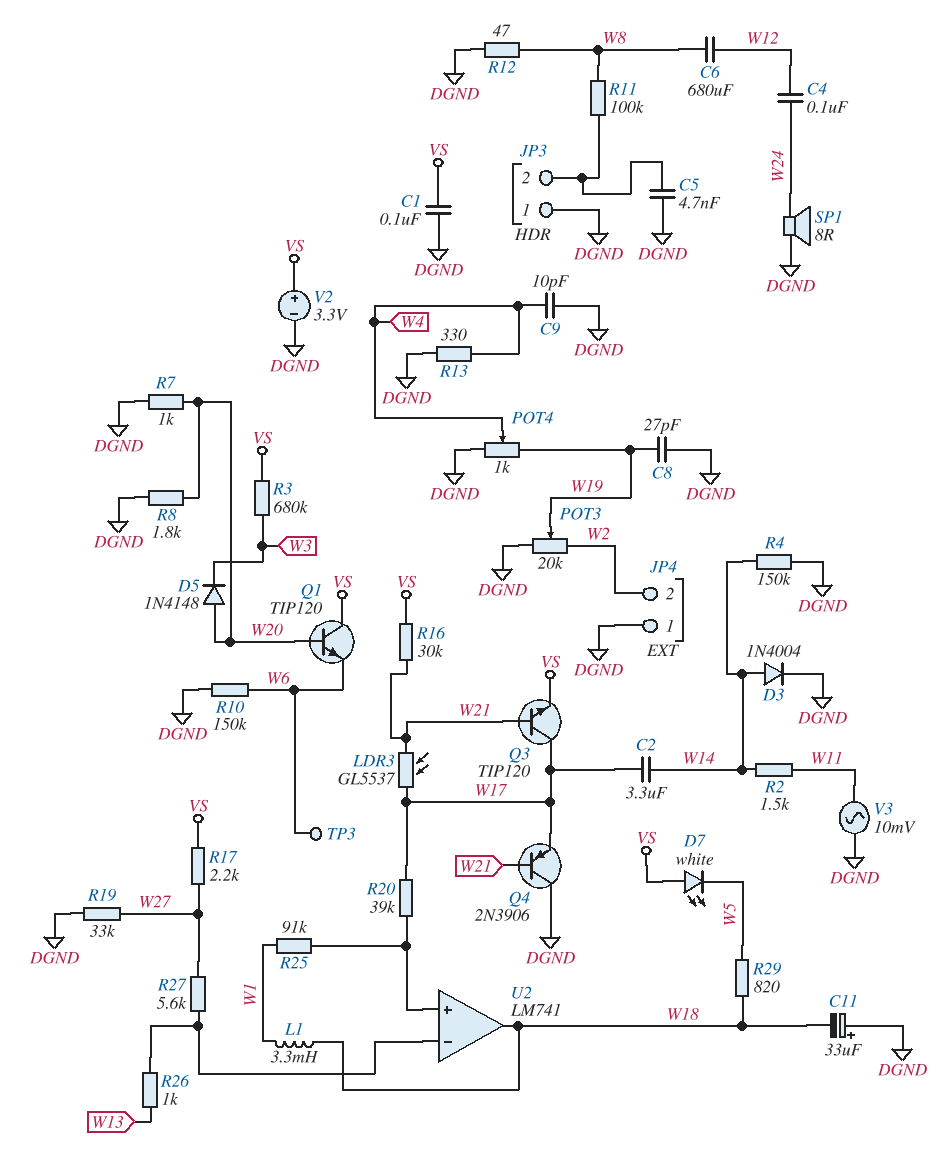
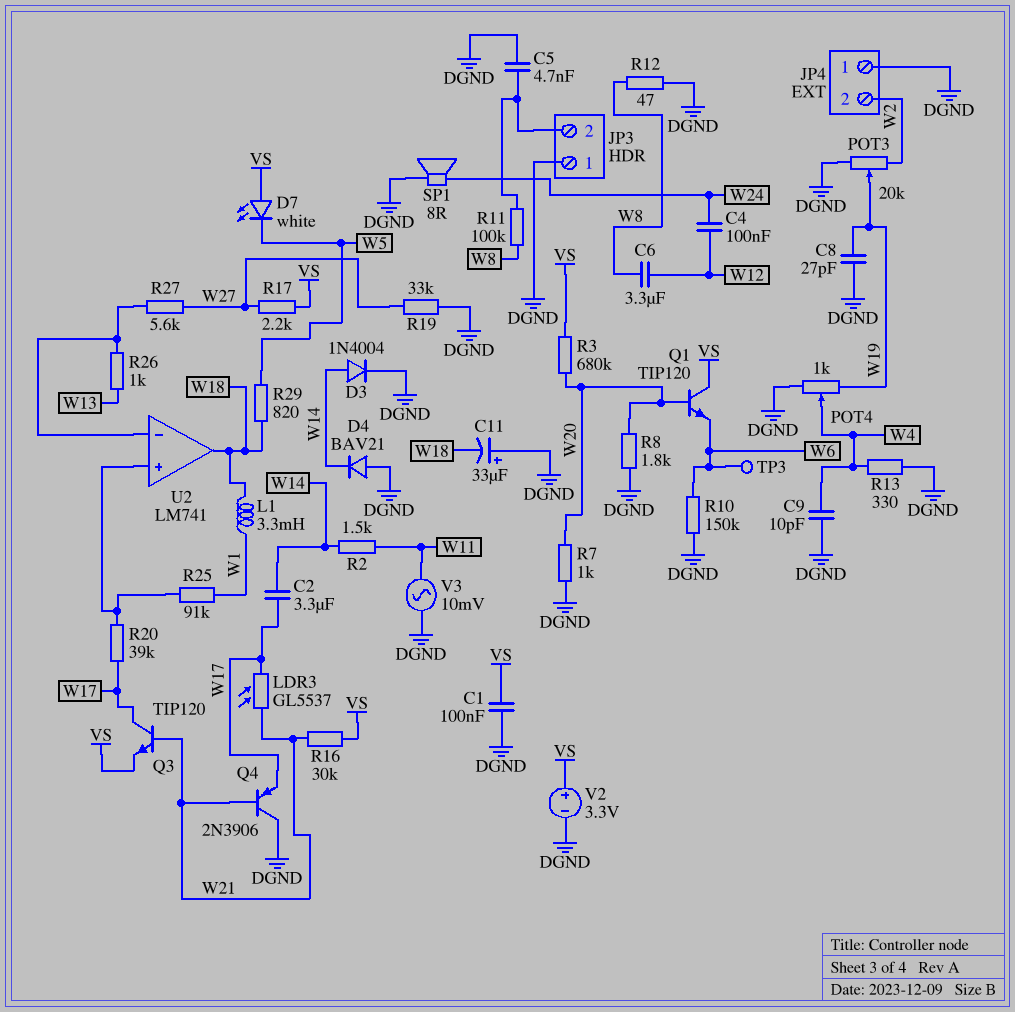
C6: 680uF (W8, W12) -> 3.3uF (W8, W12)
D4: none -> diode BAV21 (A DGND, K W14)
D5: diode 1N4148 (A W20, K W3) -> none
R3: 680k (VS, W3) -> 680k (VS, W20)
R4: 150k (DGND, W14) -> none

